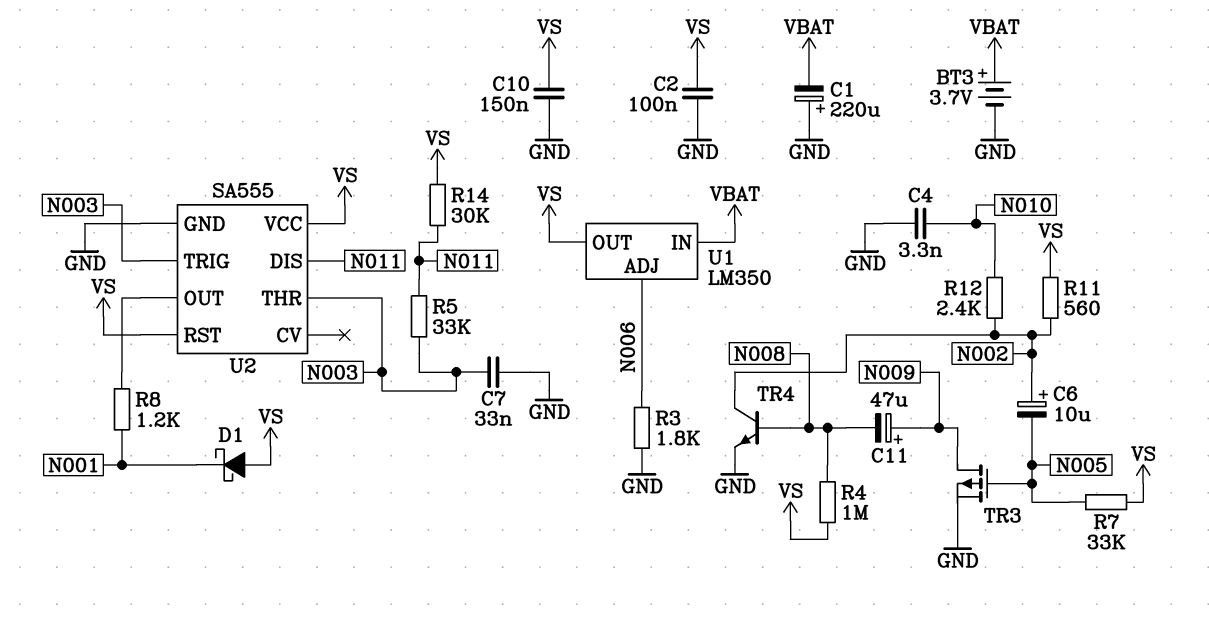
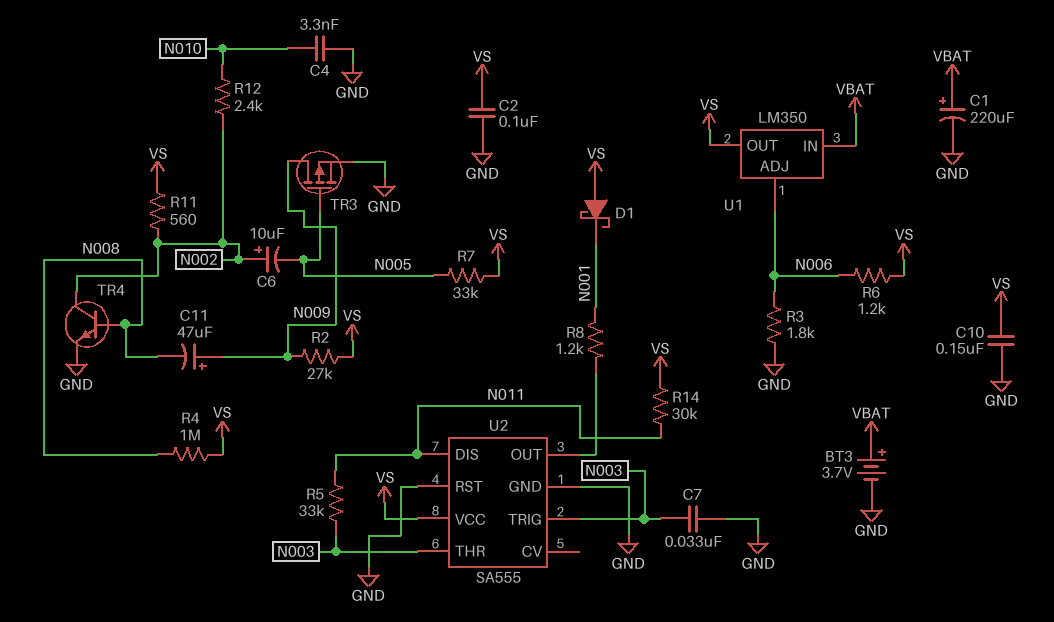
C1: 220uF (plus GND, minus VBAT) -> 220uF (plus VBAT, minus GND)
R2: none -> 27k (N009, VS)
R6: none -> 1.2k (N006, VS)
U2 pin RST: VS -> GND

